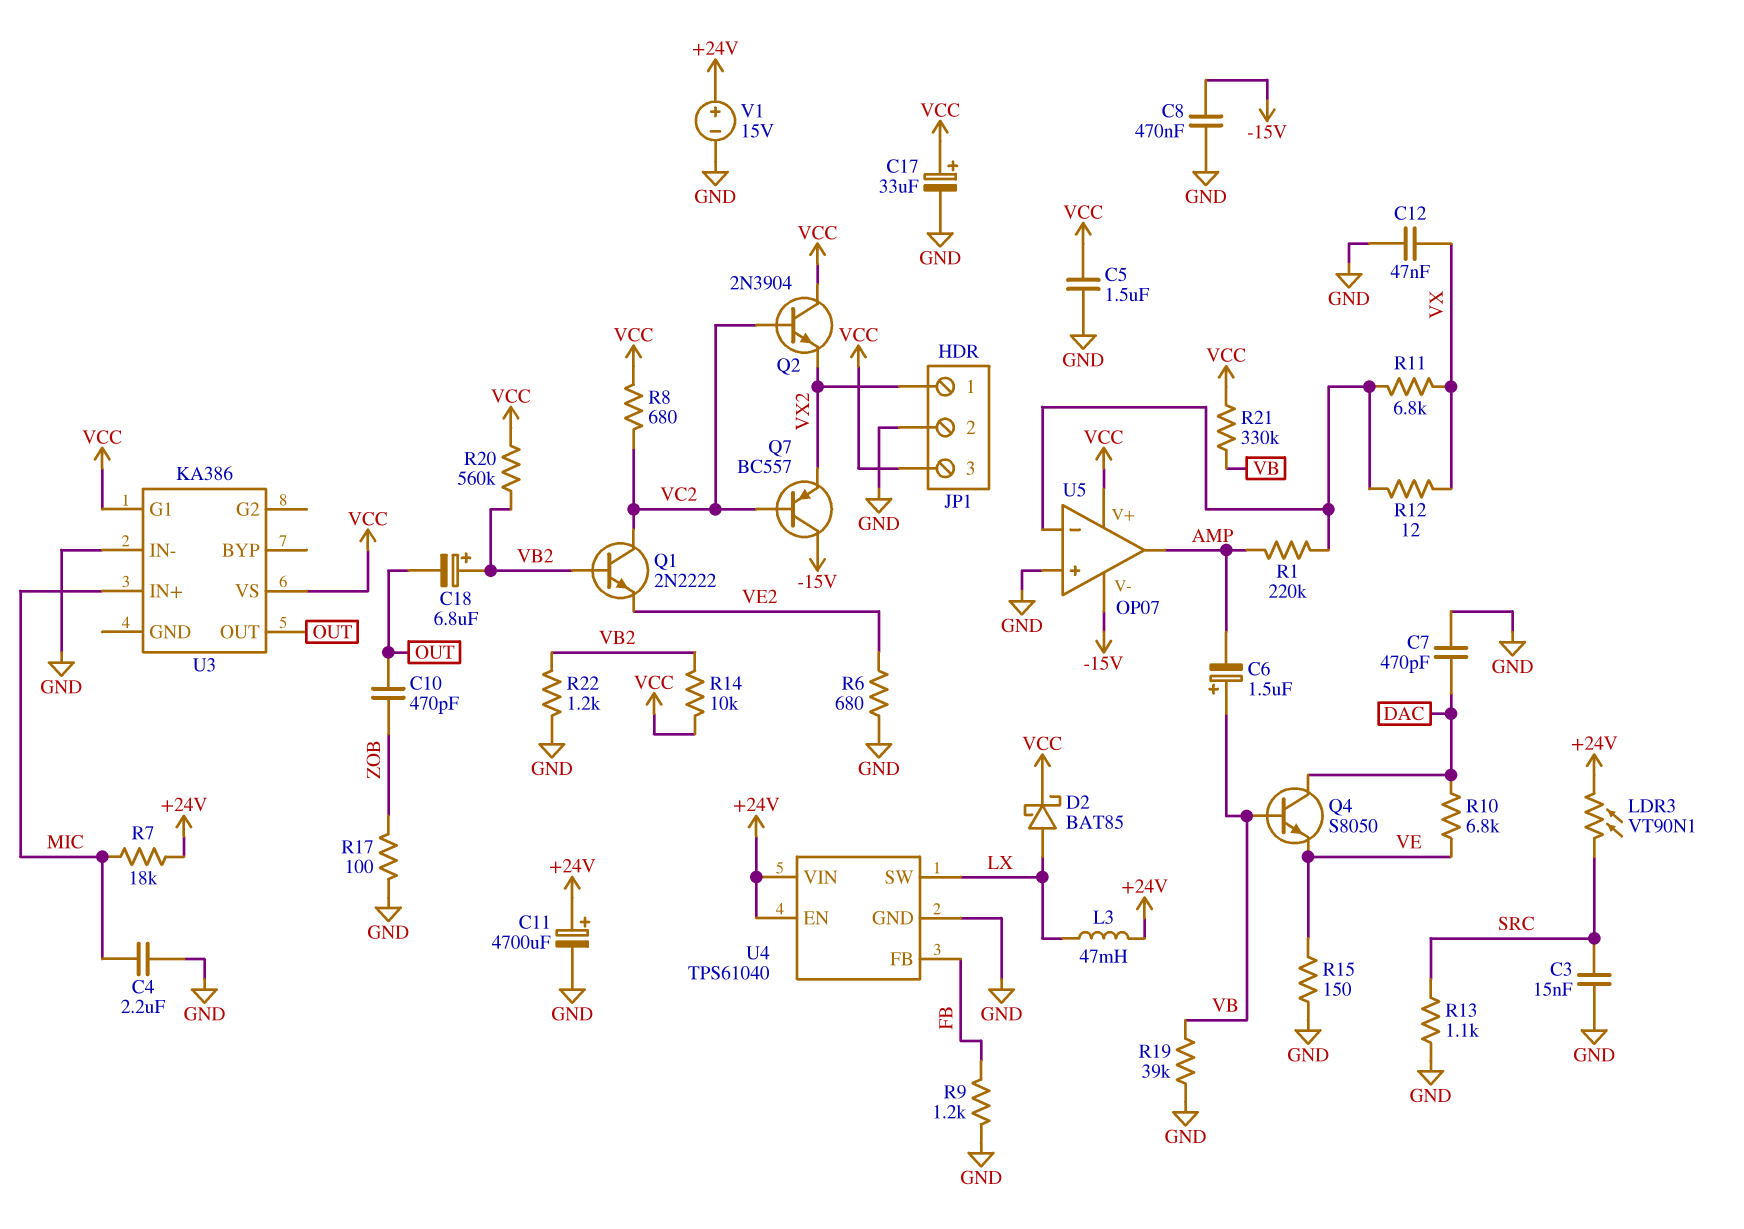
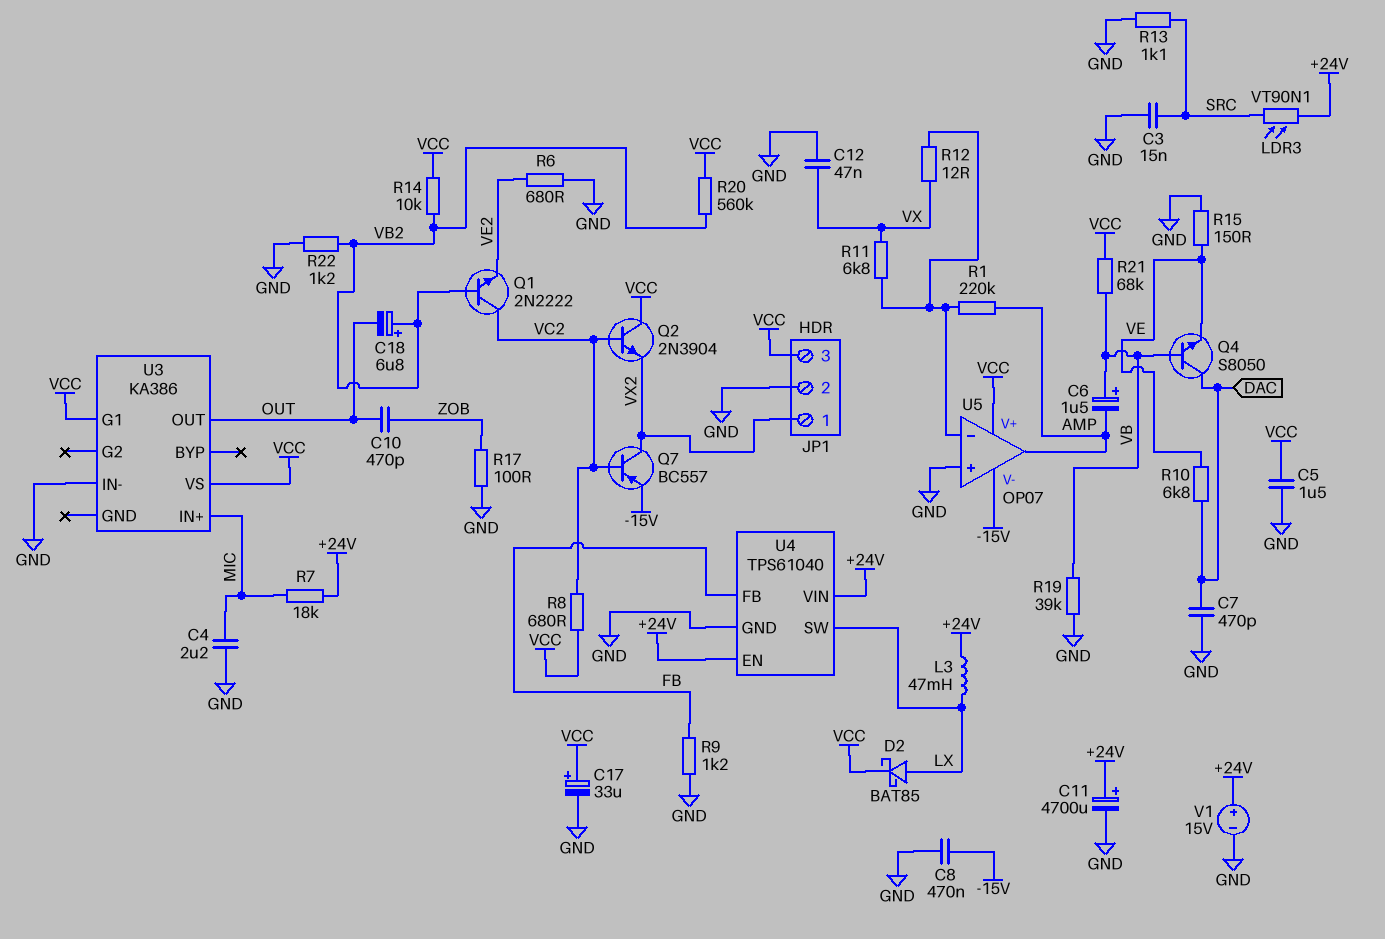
Q7: PNP BC557 (B VC2, C -15V, E VX2) -> PNP BC557 (B VC2, C VX2, E -15V)
R21: 330k (VB, VCC) -> 68k (VB, VCC)

